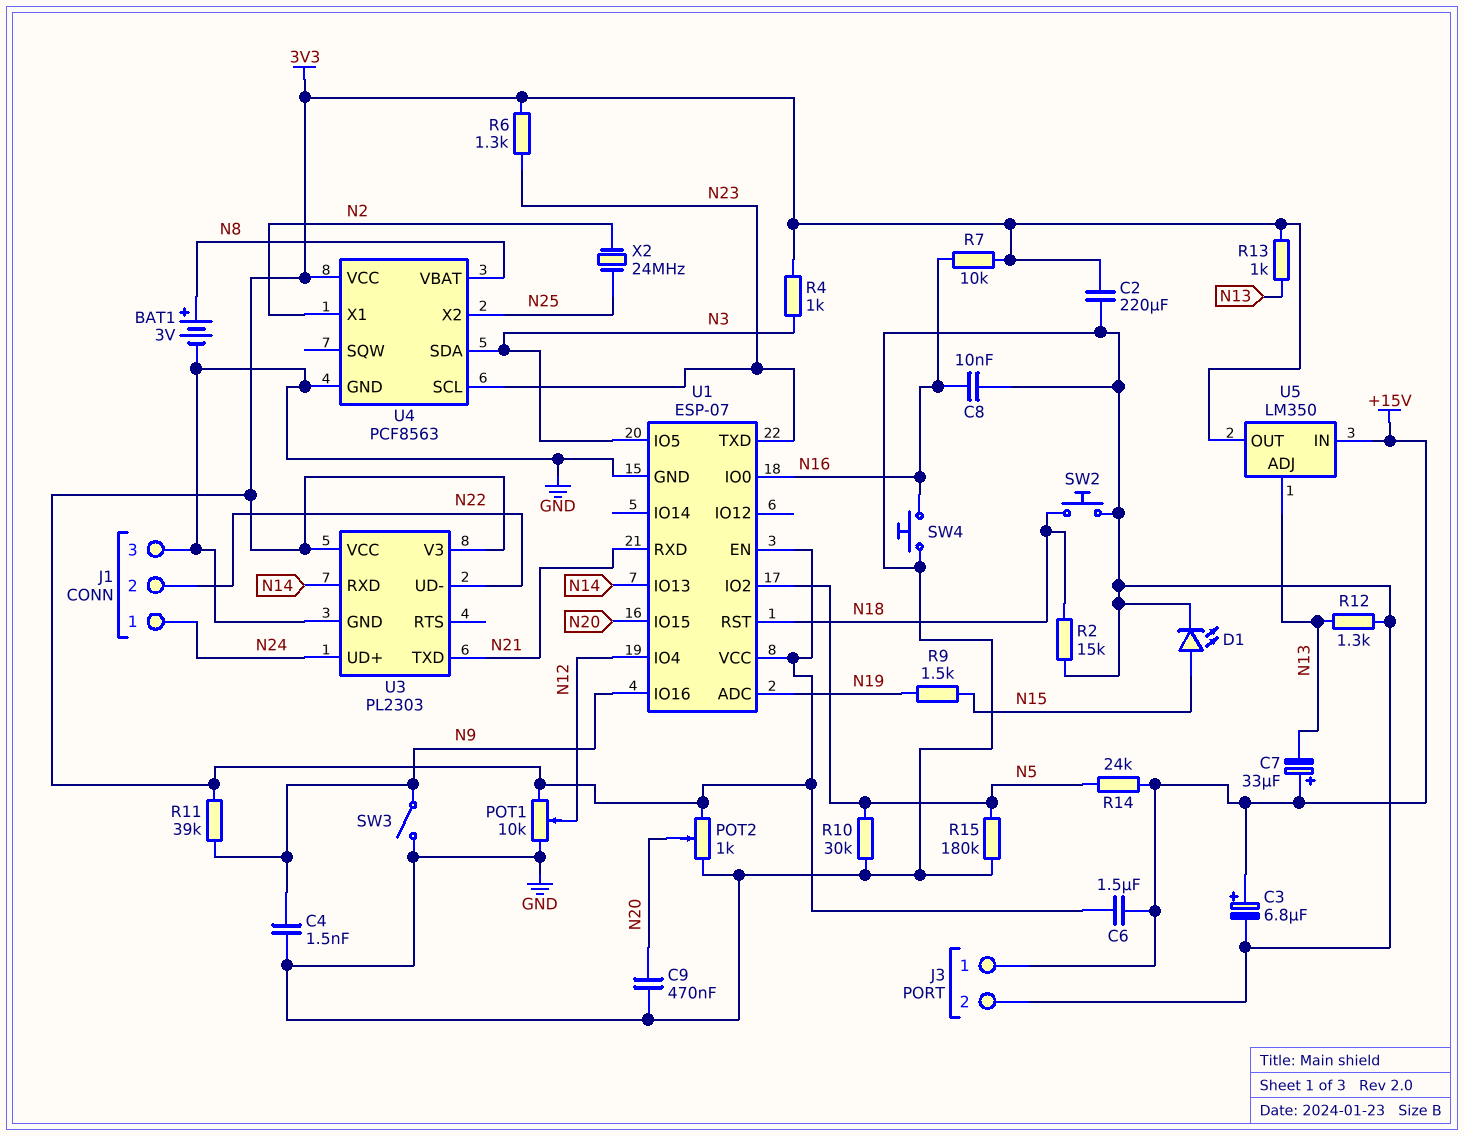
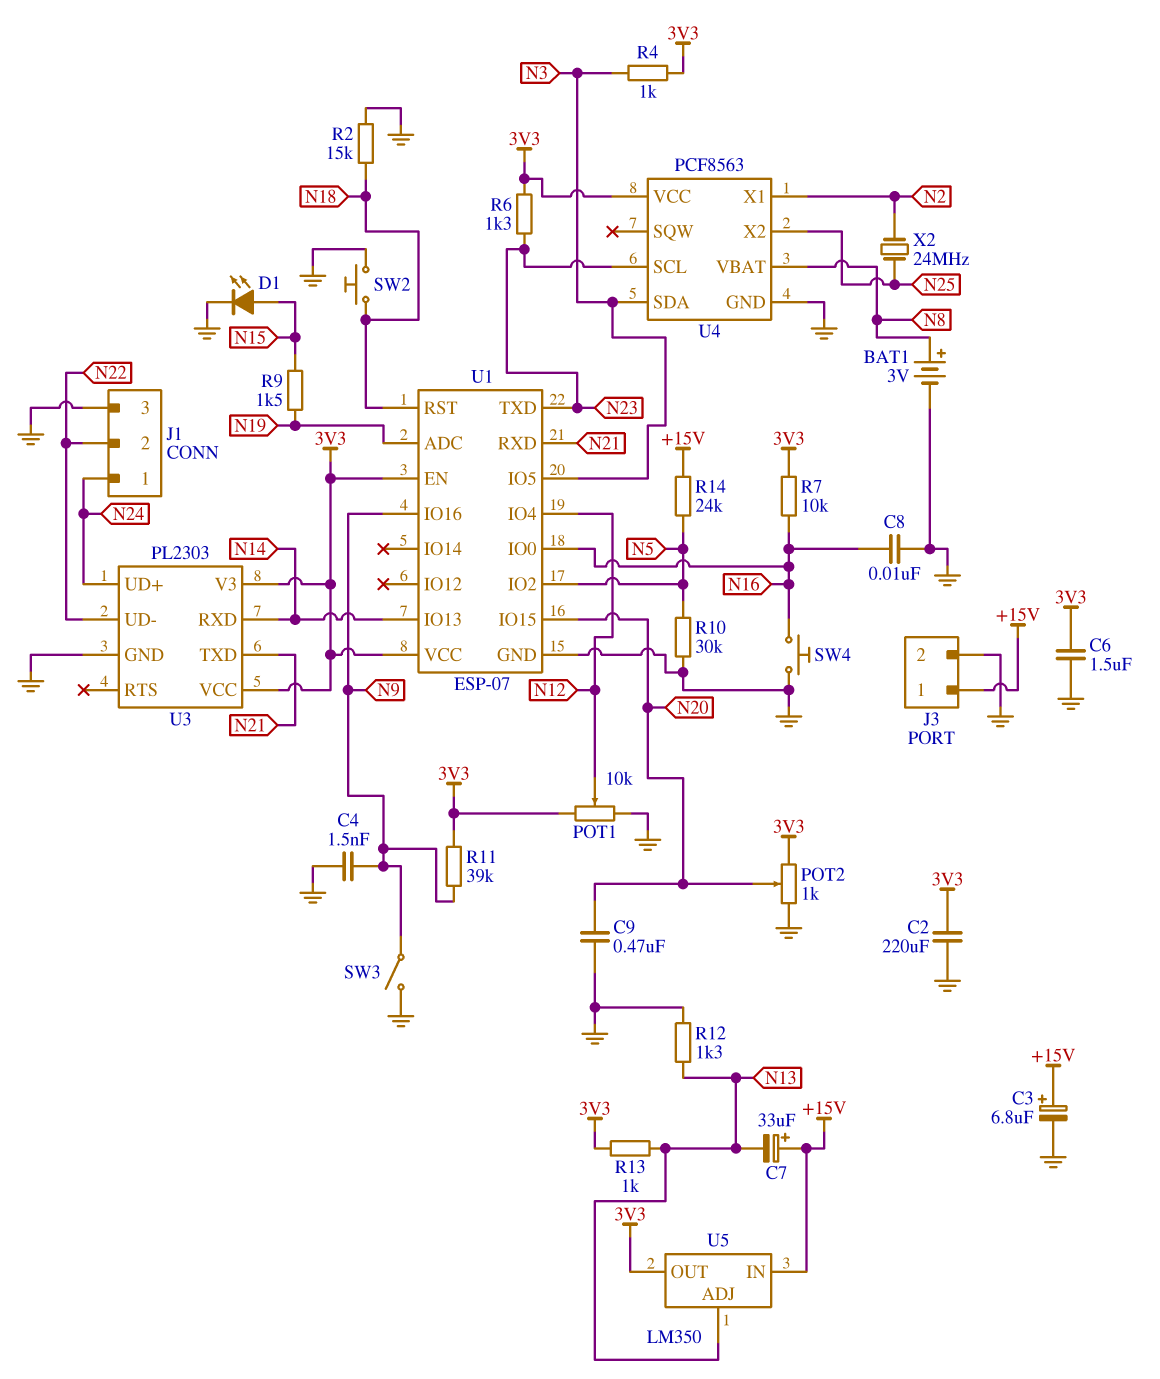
C6: 1.5uF (+15V, 3V3) -> 1.5uF (3V3, GND)
R15: 180k (GND, N5) -> none

